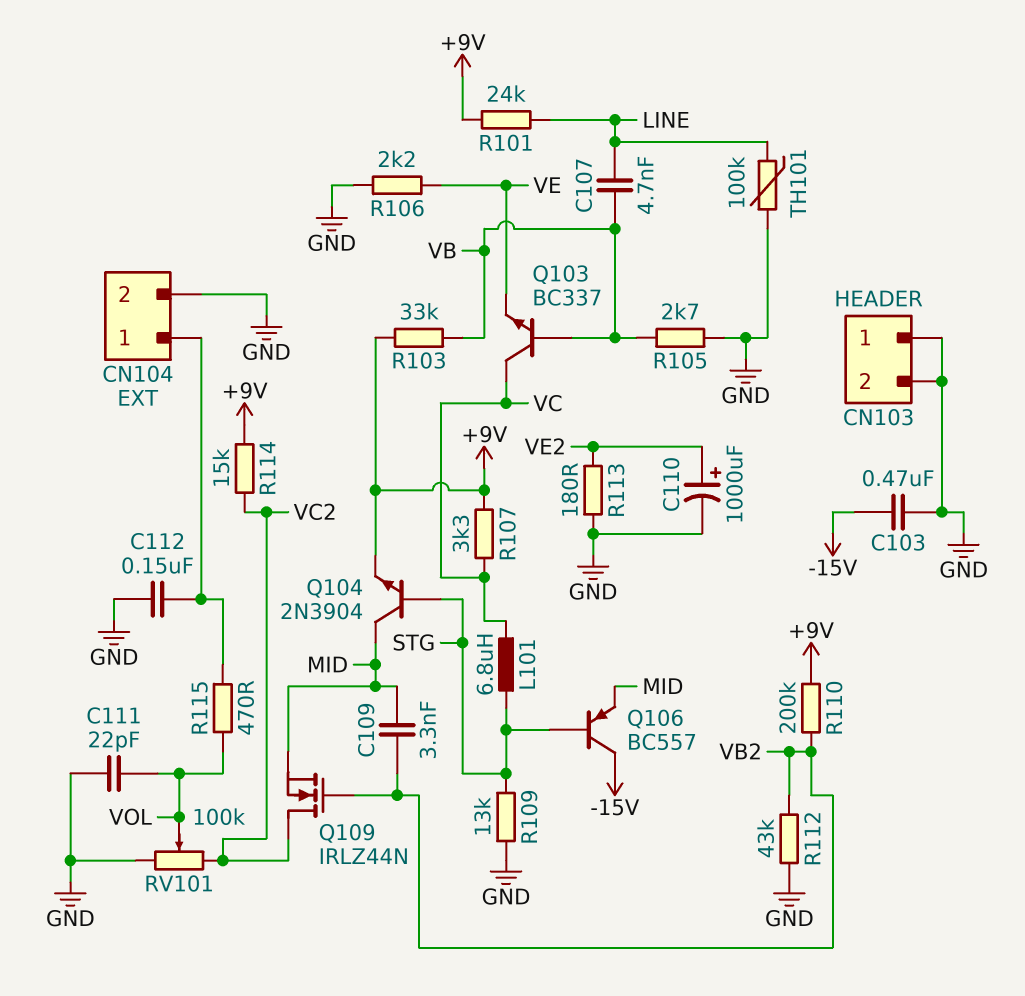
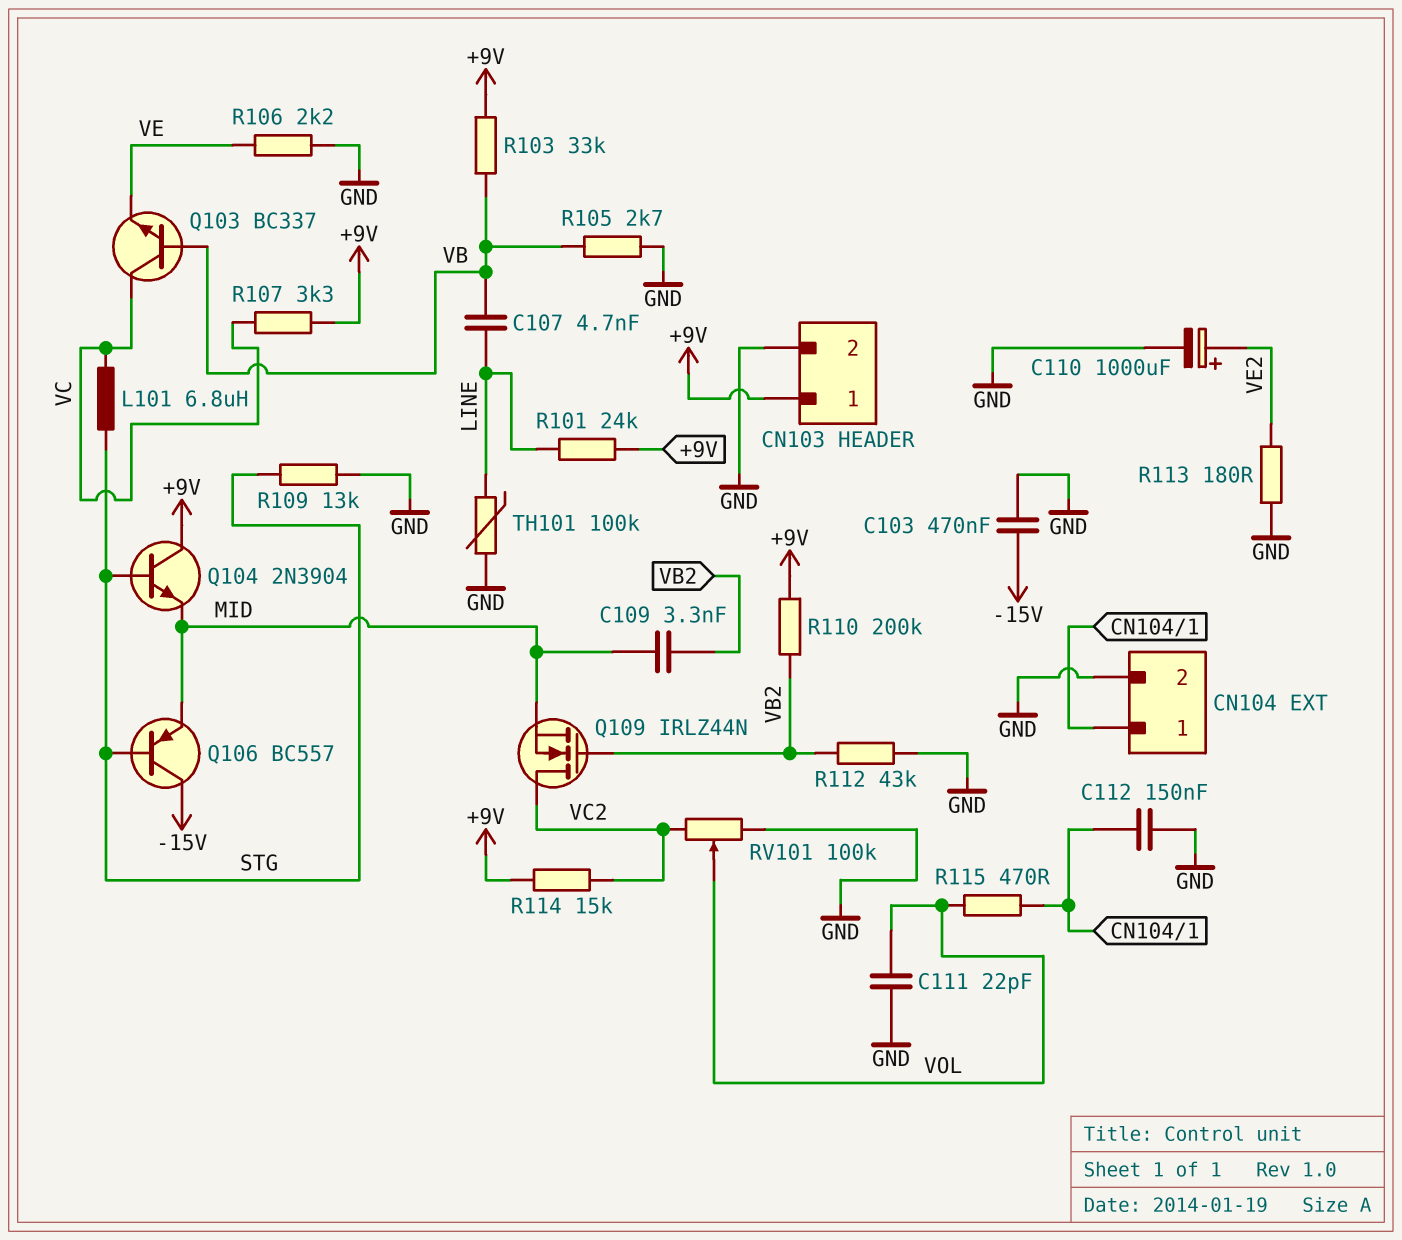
CN103 pin 1: GND -> +9V
Q104: NPN 2N3904 (B STG, C MID, E +9V) -> NPN 2N3904 (B STG, C +9V, E MID)

